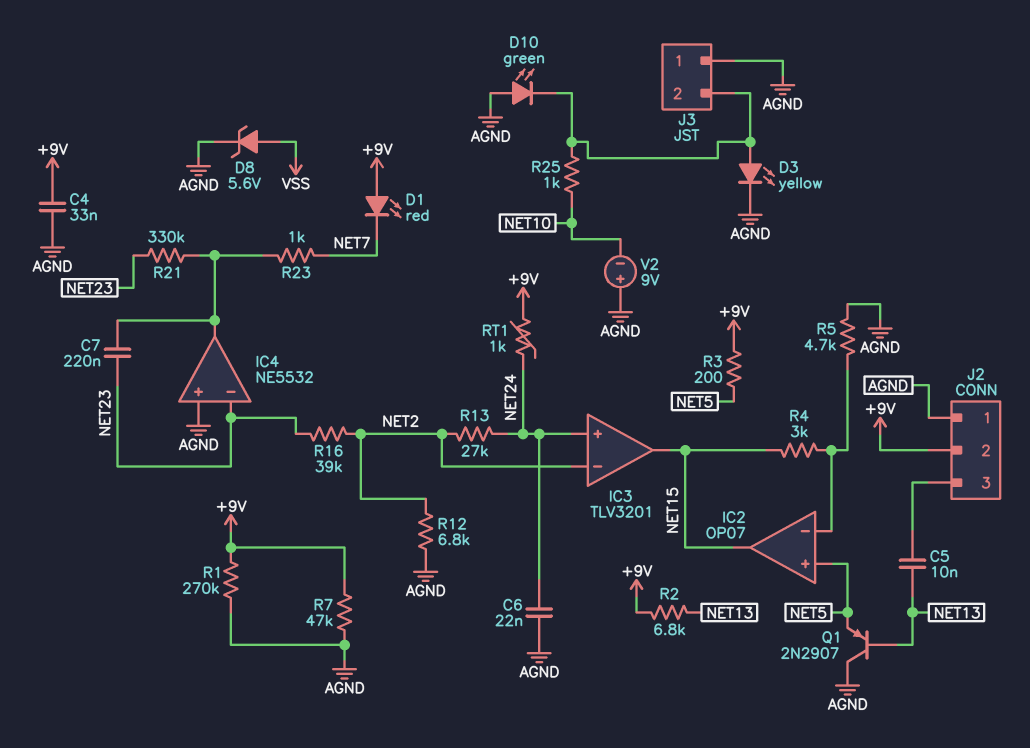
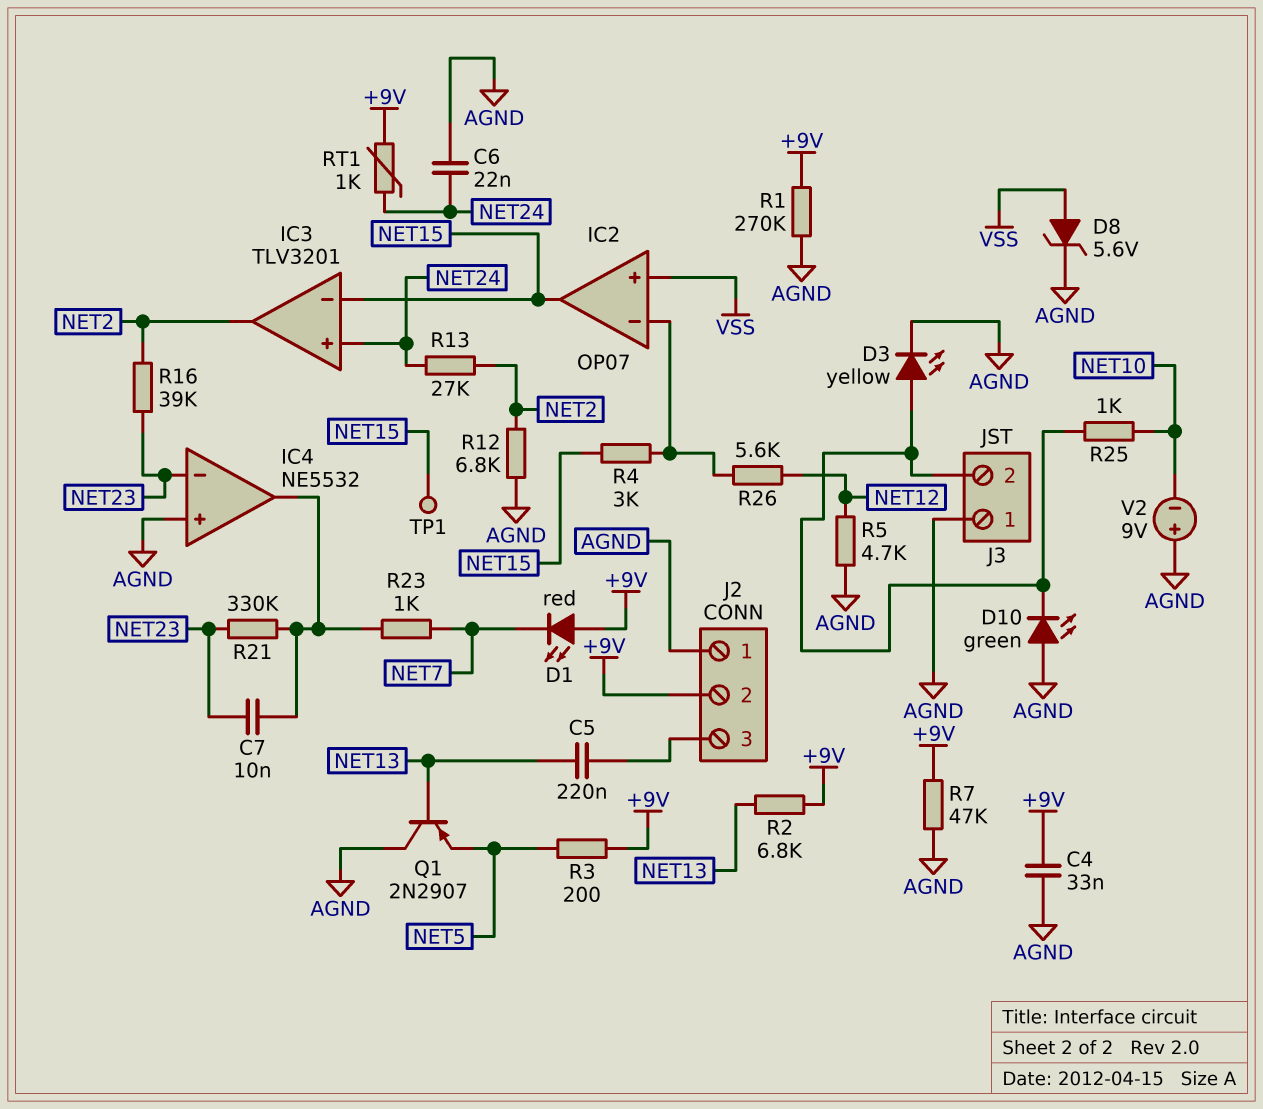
C5: 10nF (J2/3, NET13) -> 220nF (J2/3, NET13)
C7: 220nF (IC4/out, NET23) -> 10nF (IC4/out, NET23)
IC2 pin in+: NET5 -> VSS
IC3 pin in-: NET2 -> NET15
IC3 pin out: NET15 -> NET2
R5: 4.7k (AGND, IC2/in-) -> 4.7k (AGND, NET12)
R26: none -> 5.6k (IC2/in-, NET12)
TP1: none -> test point (NET15)

